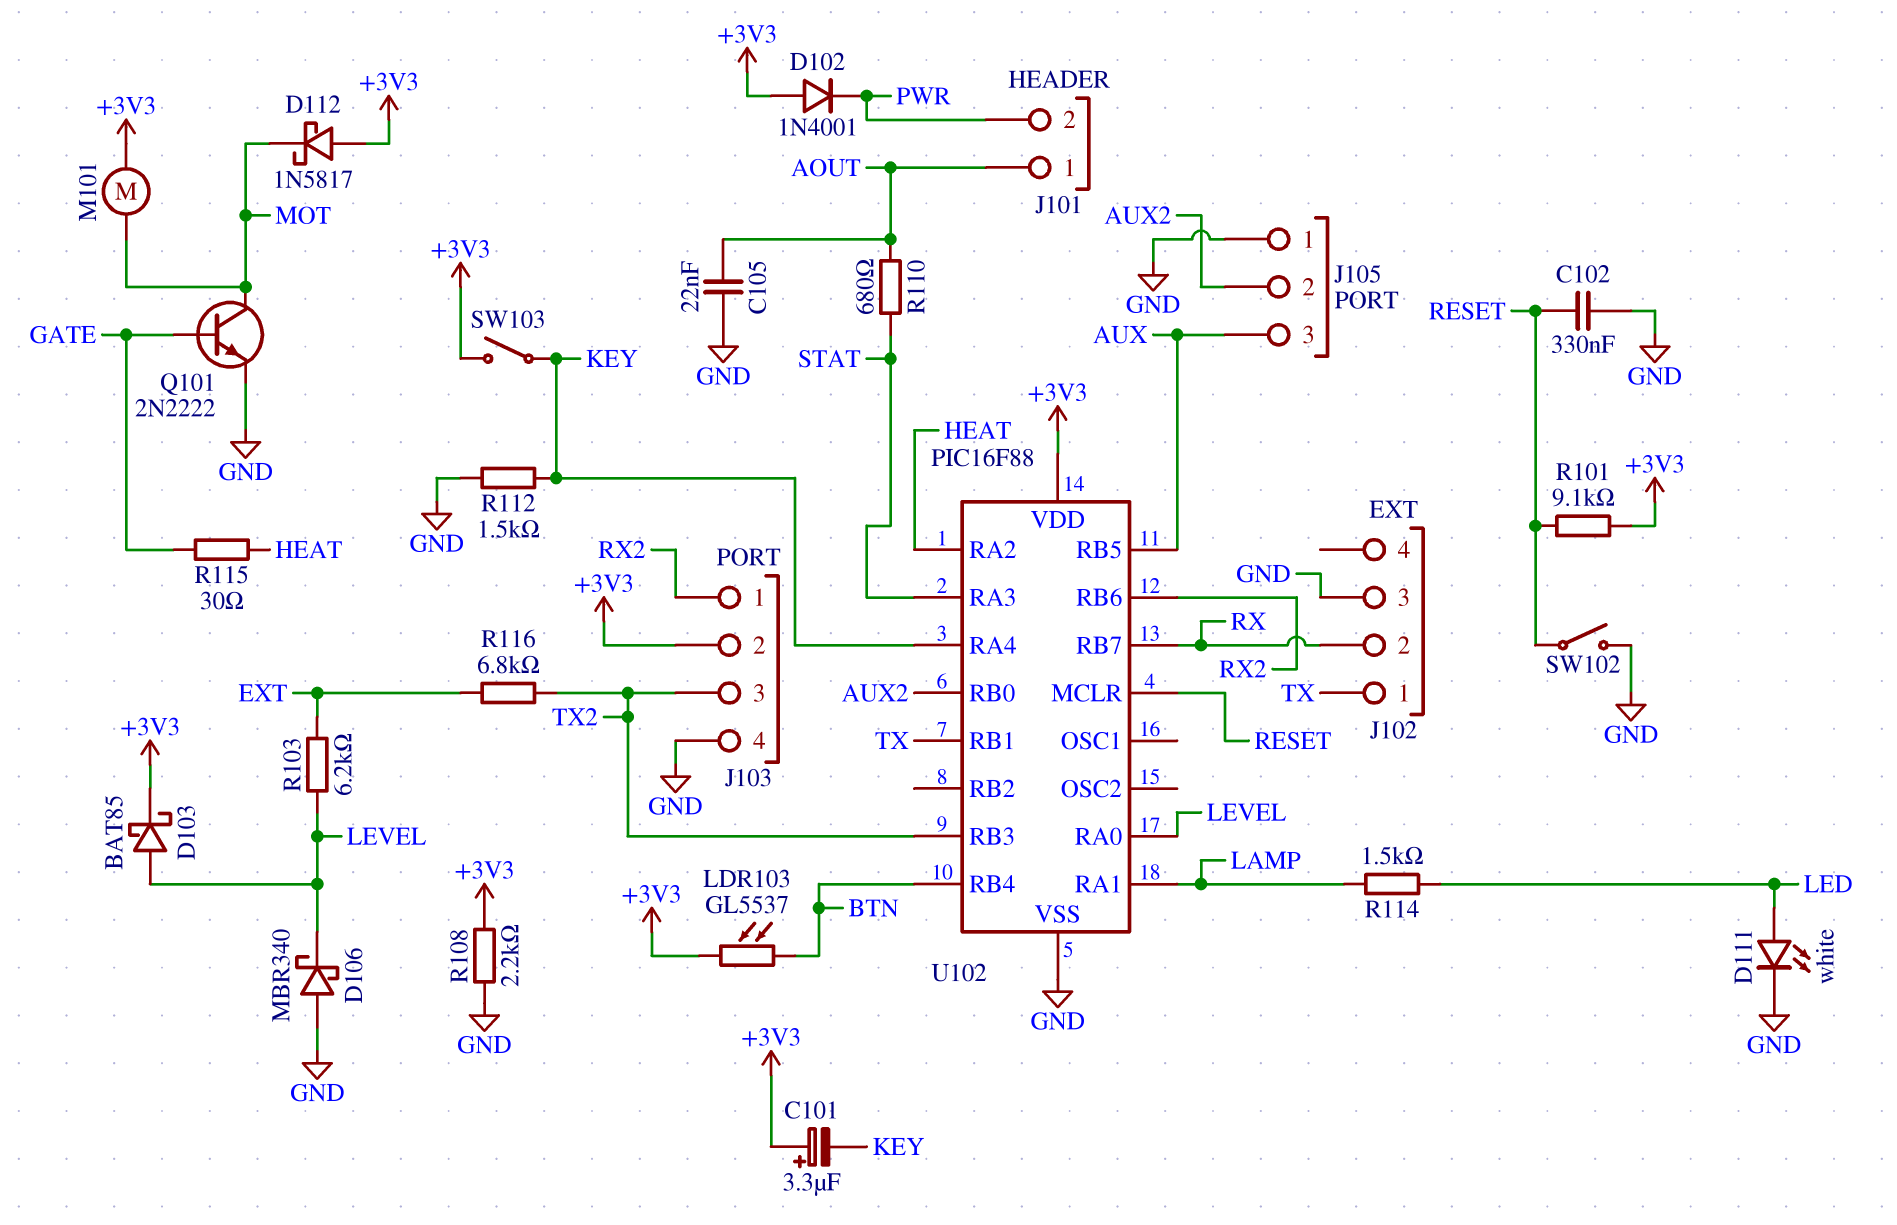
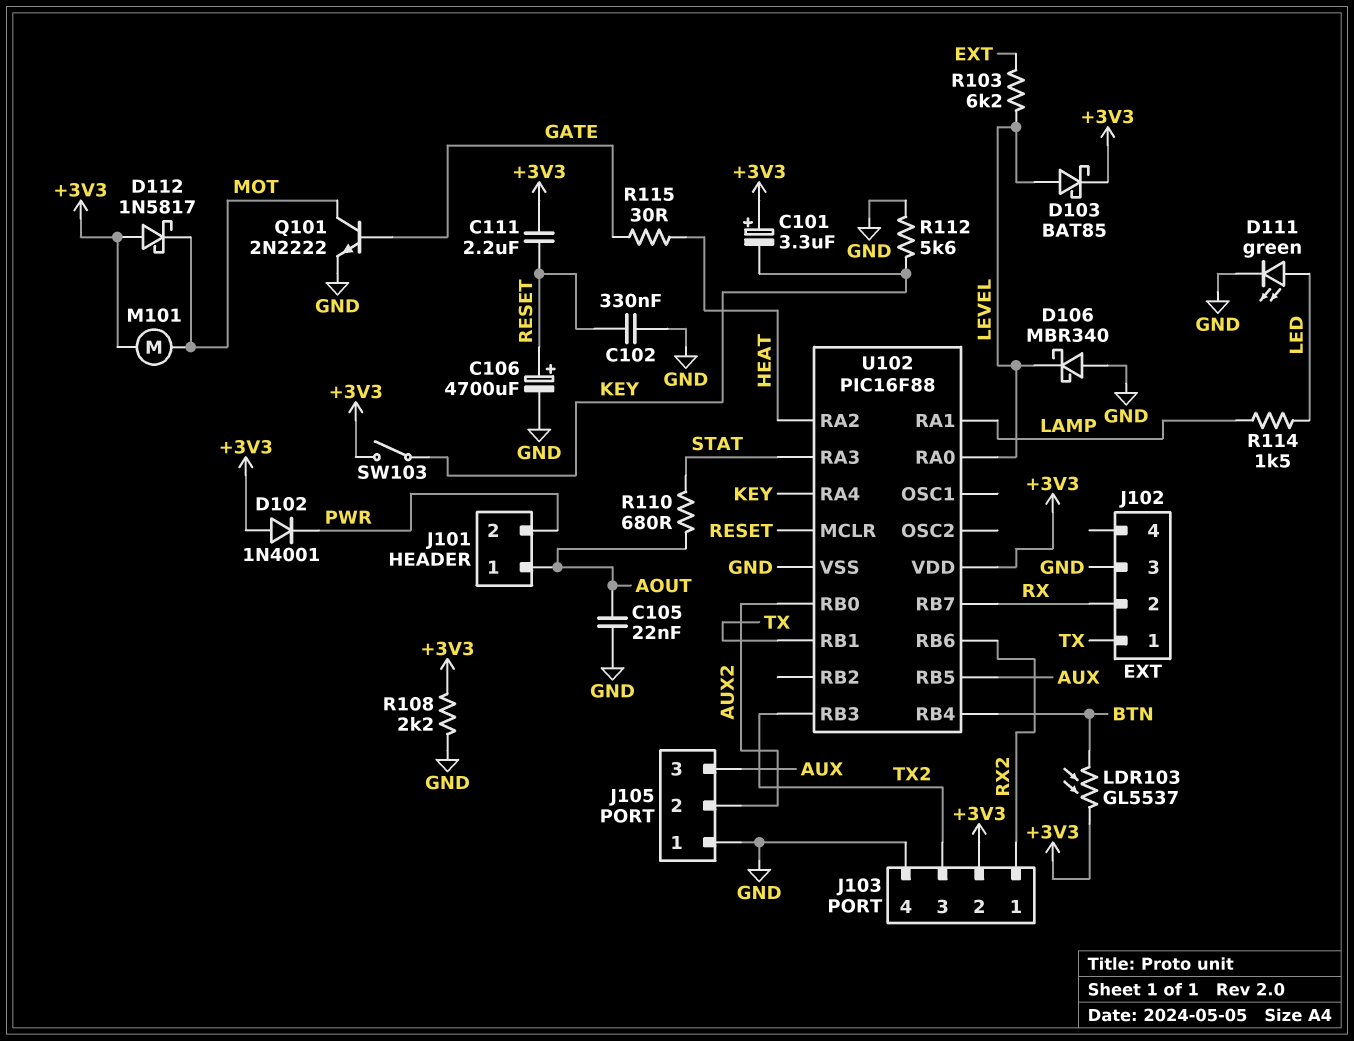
C106: none -> 4700uF (plus RESET, minus GND)
C111: none -> 2.2uF (+3V3, RESET)
D111: LED white (A LED, K GND) -> LED green (A LED, K GND)
R101: 9.1k (+3V3, RESET) -> none
R112: 1.5k (GND, KEY) -> 5.6k (GND, KEY)
R116: 6.8k (EXT, TX2) -> none
SW102: switch (GND, RESET) -> none

